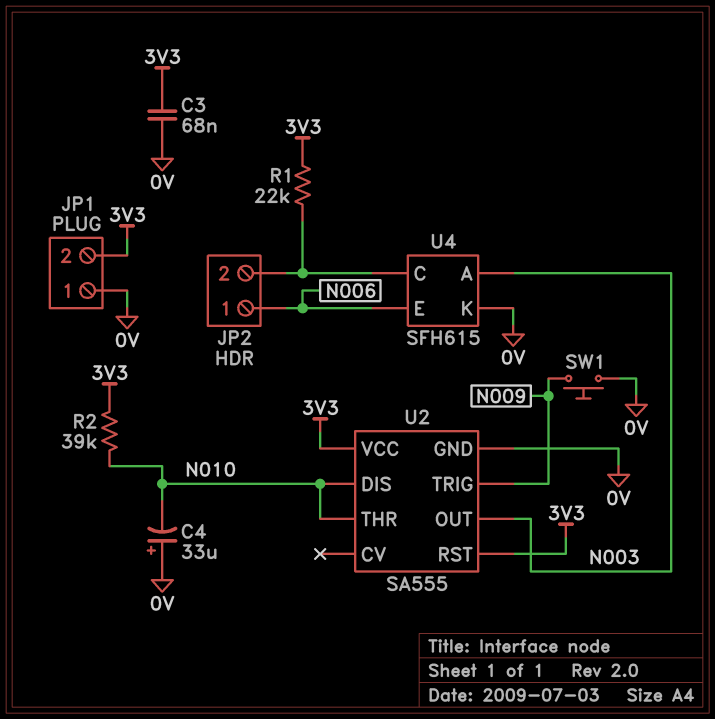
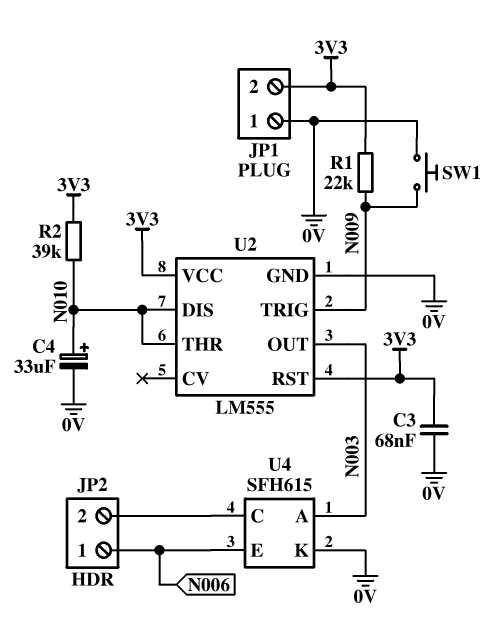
C4: 33uF (plus 0V, minus N010) -> 33uF (plus N010, minus 0V)
R1: 22k (3V3, JP2/2) -> 22k (3V3, N009)
U2: SA555 -> LM555

